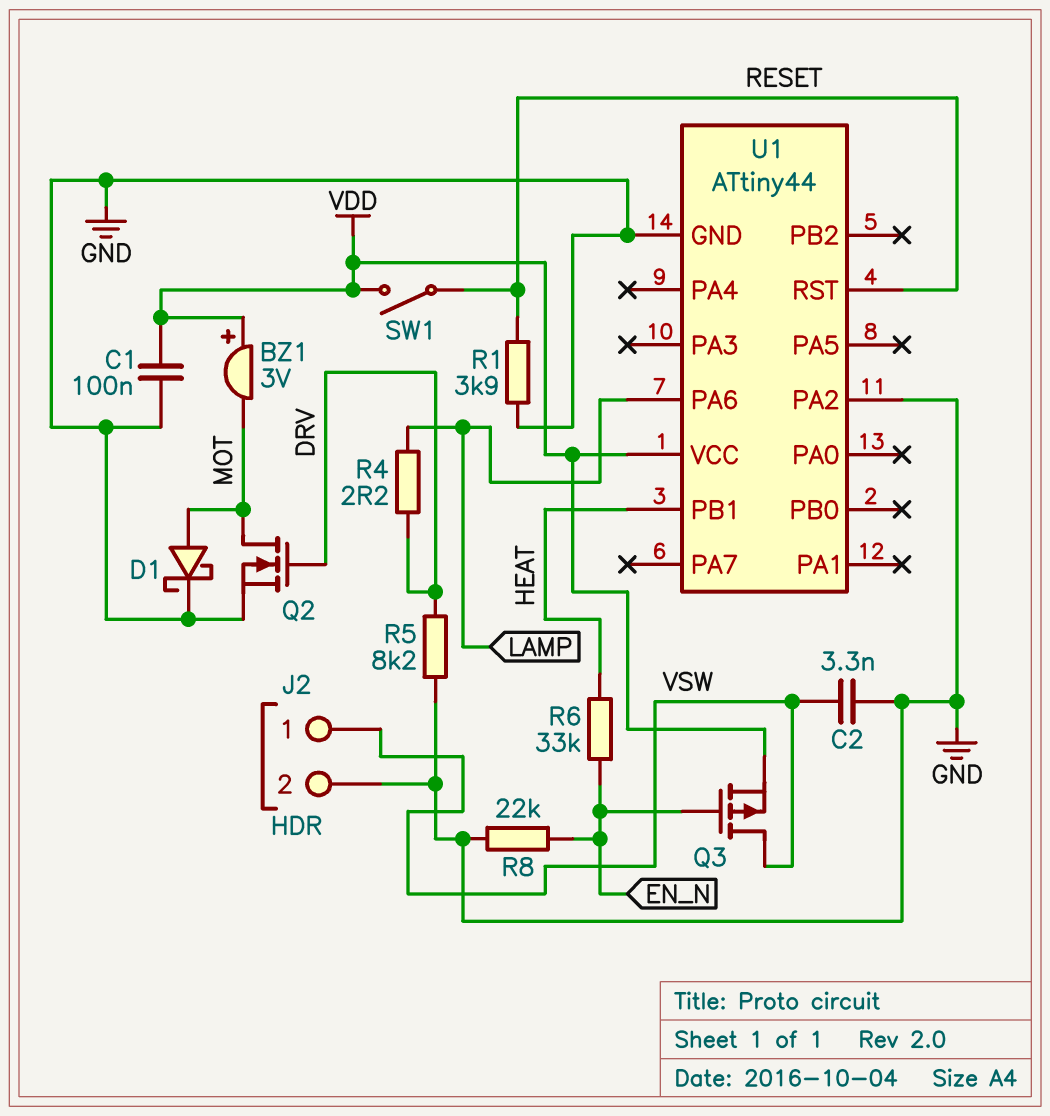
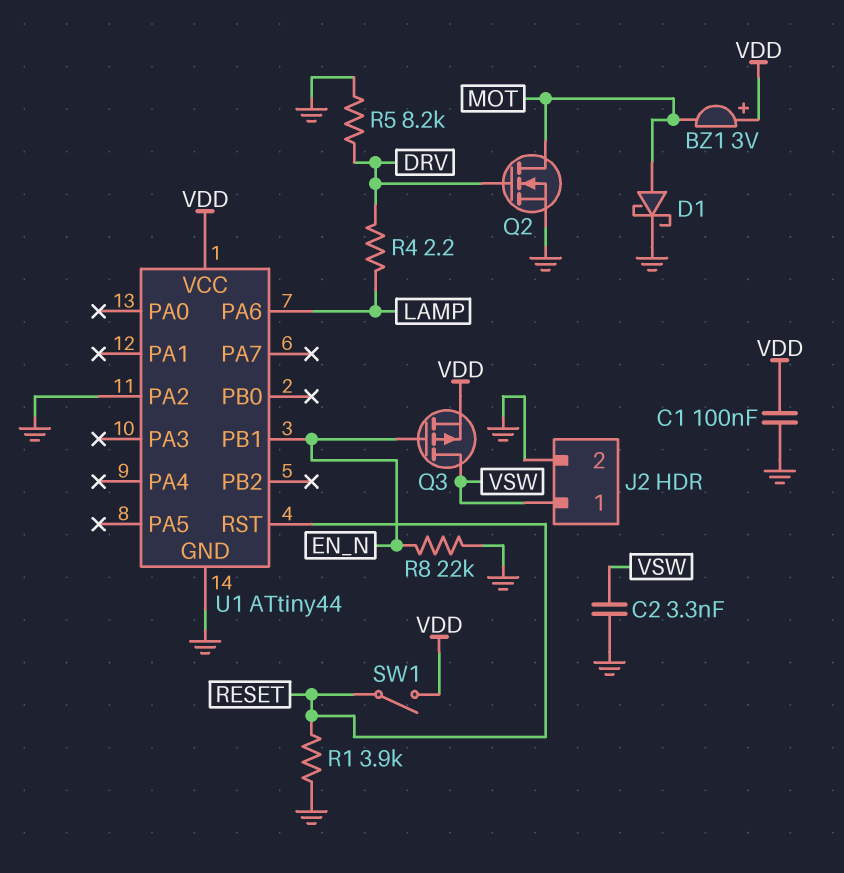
R6: 33k (EN_N, HEAT) -> none
U1 pin PB1: HEAT -> EN_N

